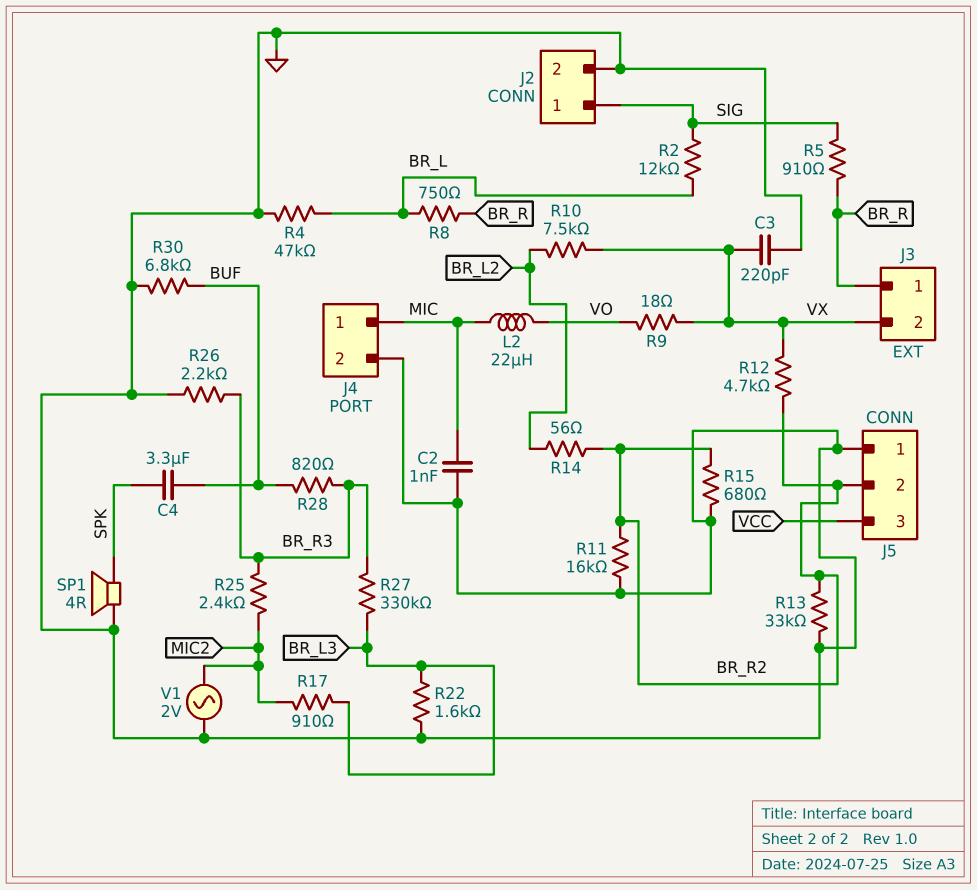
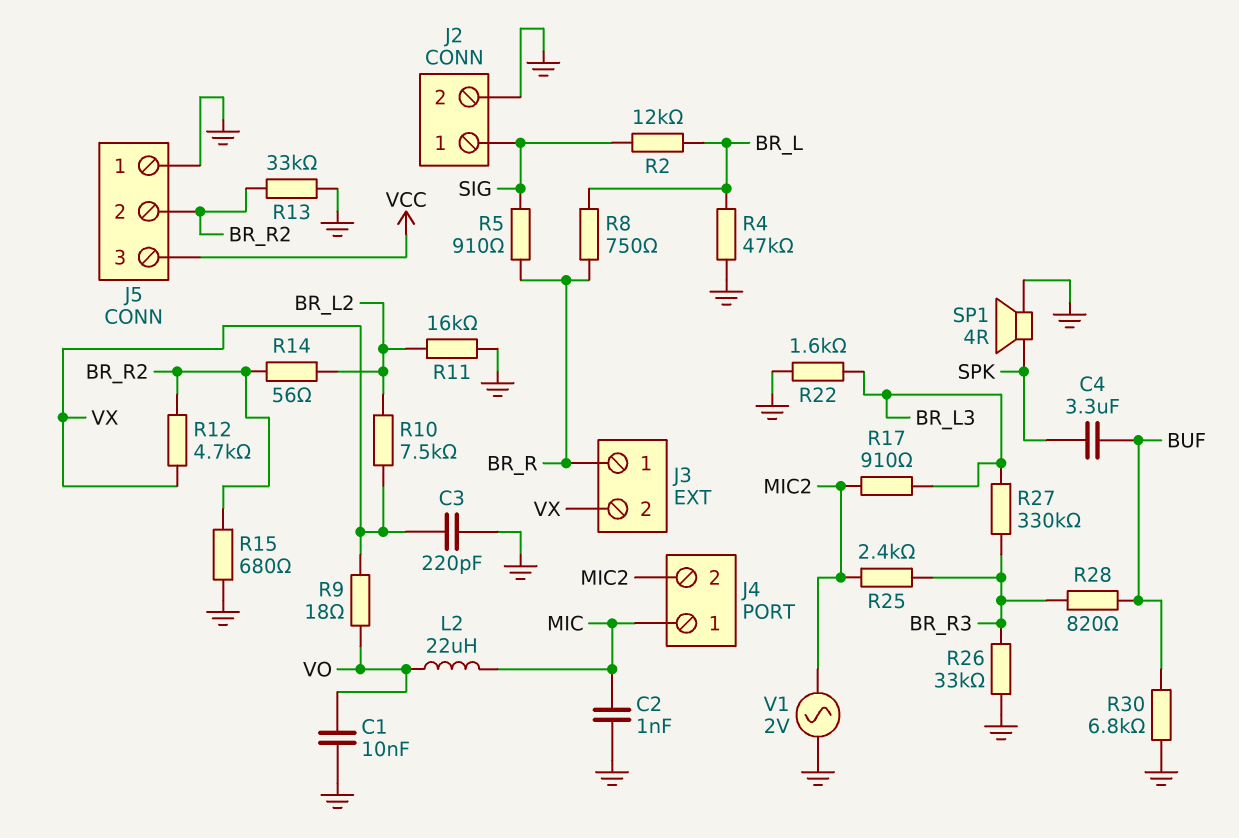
C1: none -> 10nF (GND, VO)
J4 pin 2: GND -> MIC2
R11: 16k (BR_R2, GND) -> 16k (BR_L2, GND)
R26: 2.2k (BR_R3, GND) -> 33k (BR_R3, GND)

